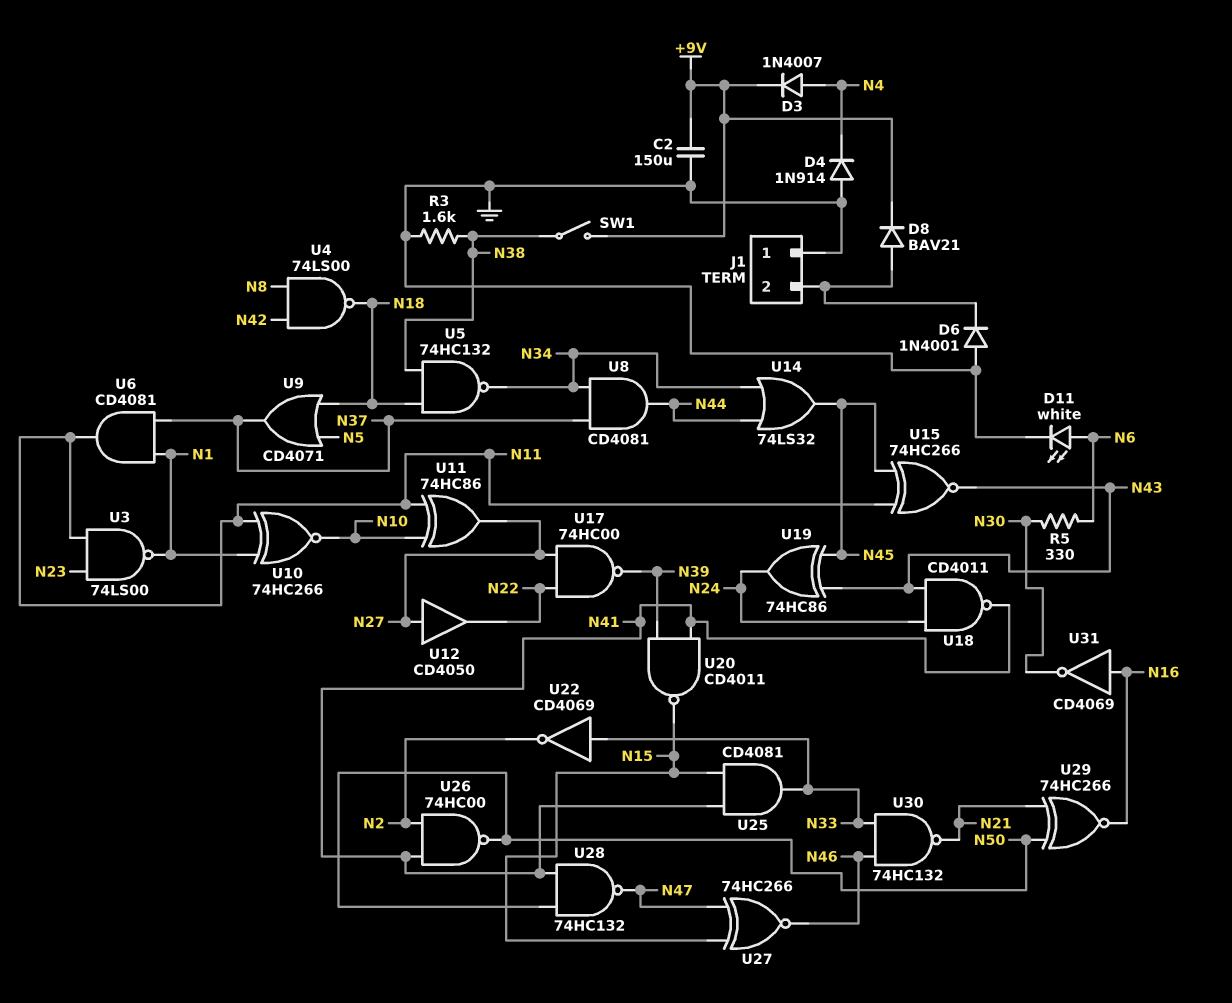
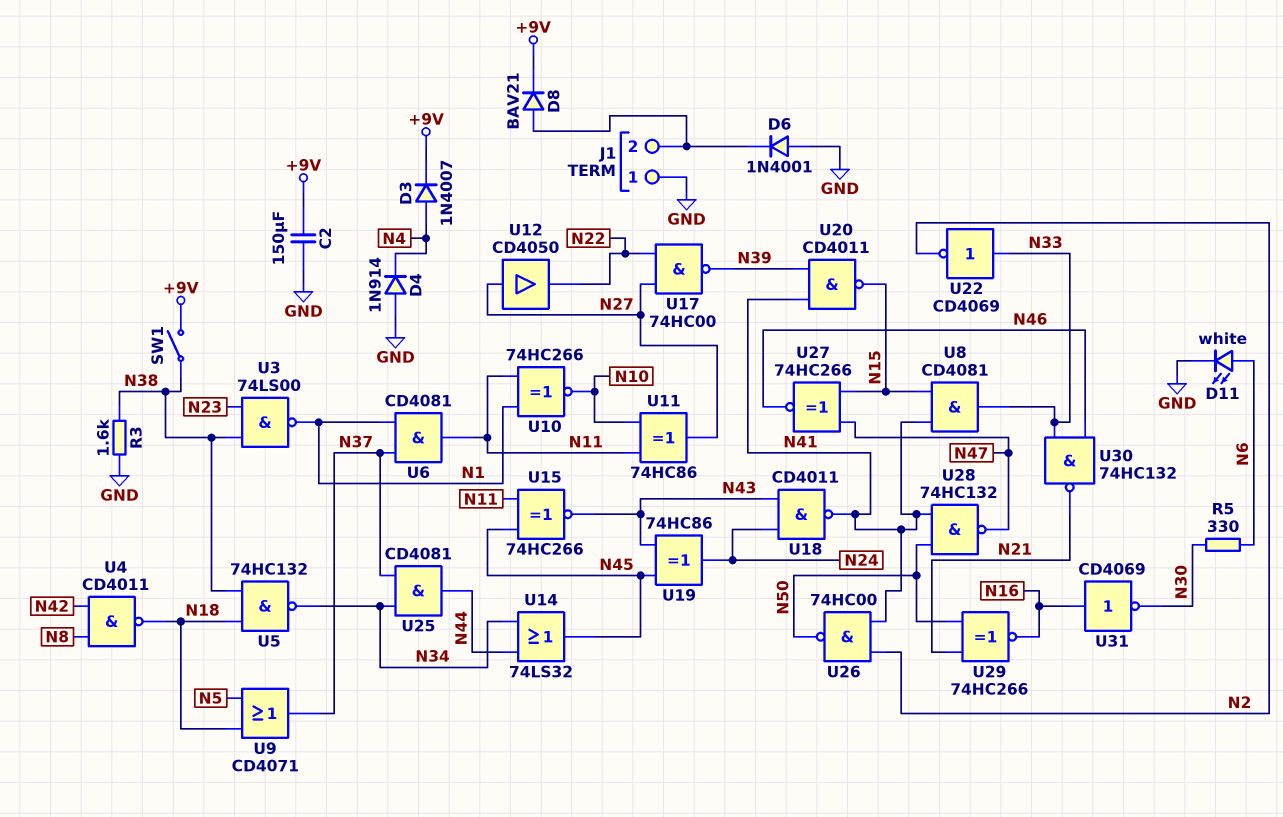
U3: NAND 74LS00 (in N11, in N23, out N1) -> NAND 74LS00 (in N23, in N38, out N1)
U4: NAND 74LS00 (in N8, in N42, out N18) -> NAND CD4011 (in N8, in N42, out N18)
U8: AND CD4081 (in N34, in N37, out N44) -> AND CD4081 (in N15, in N41, out N33)
U25: AND CD4081 (in N15, in N41, out N33) -> AND CD4081 (in N34, in N37, out N44)

